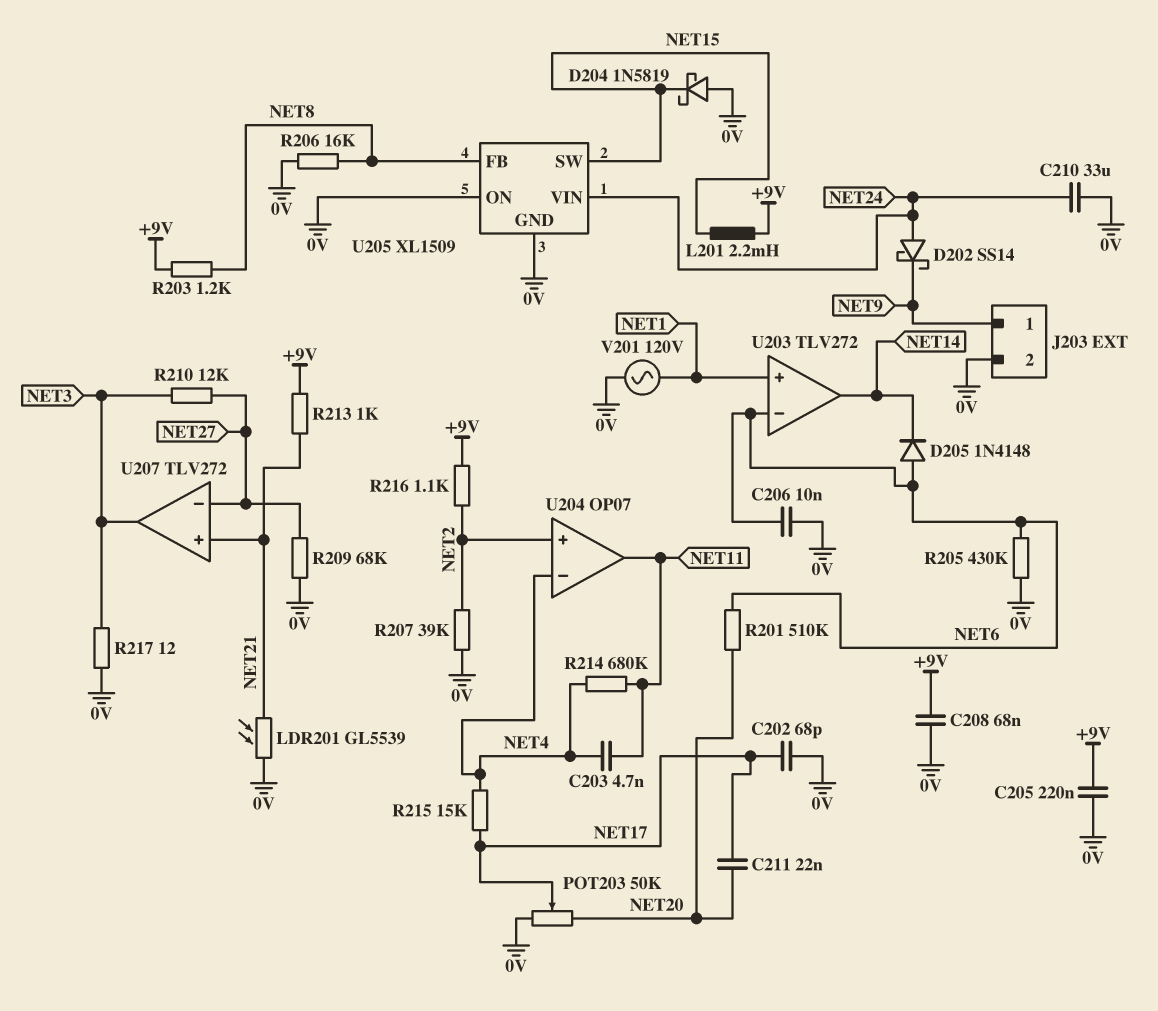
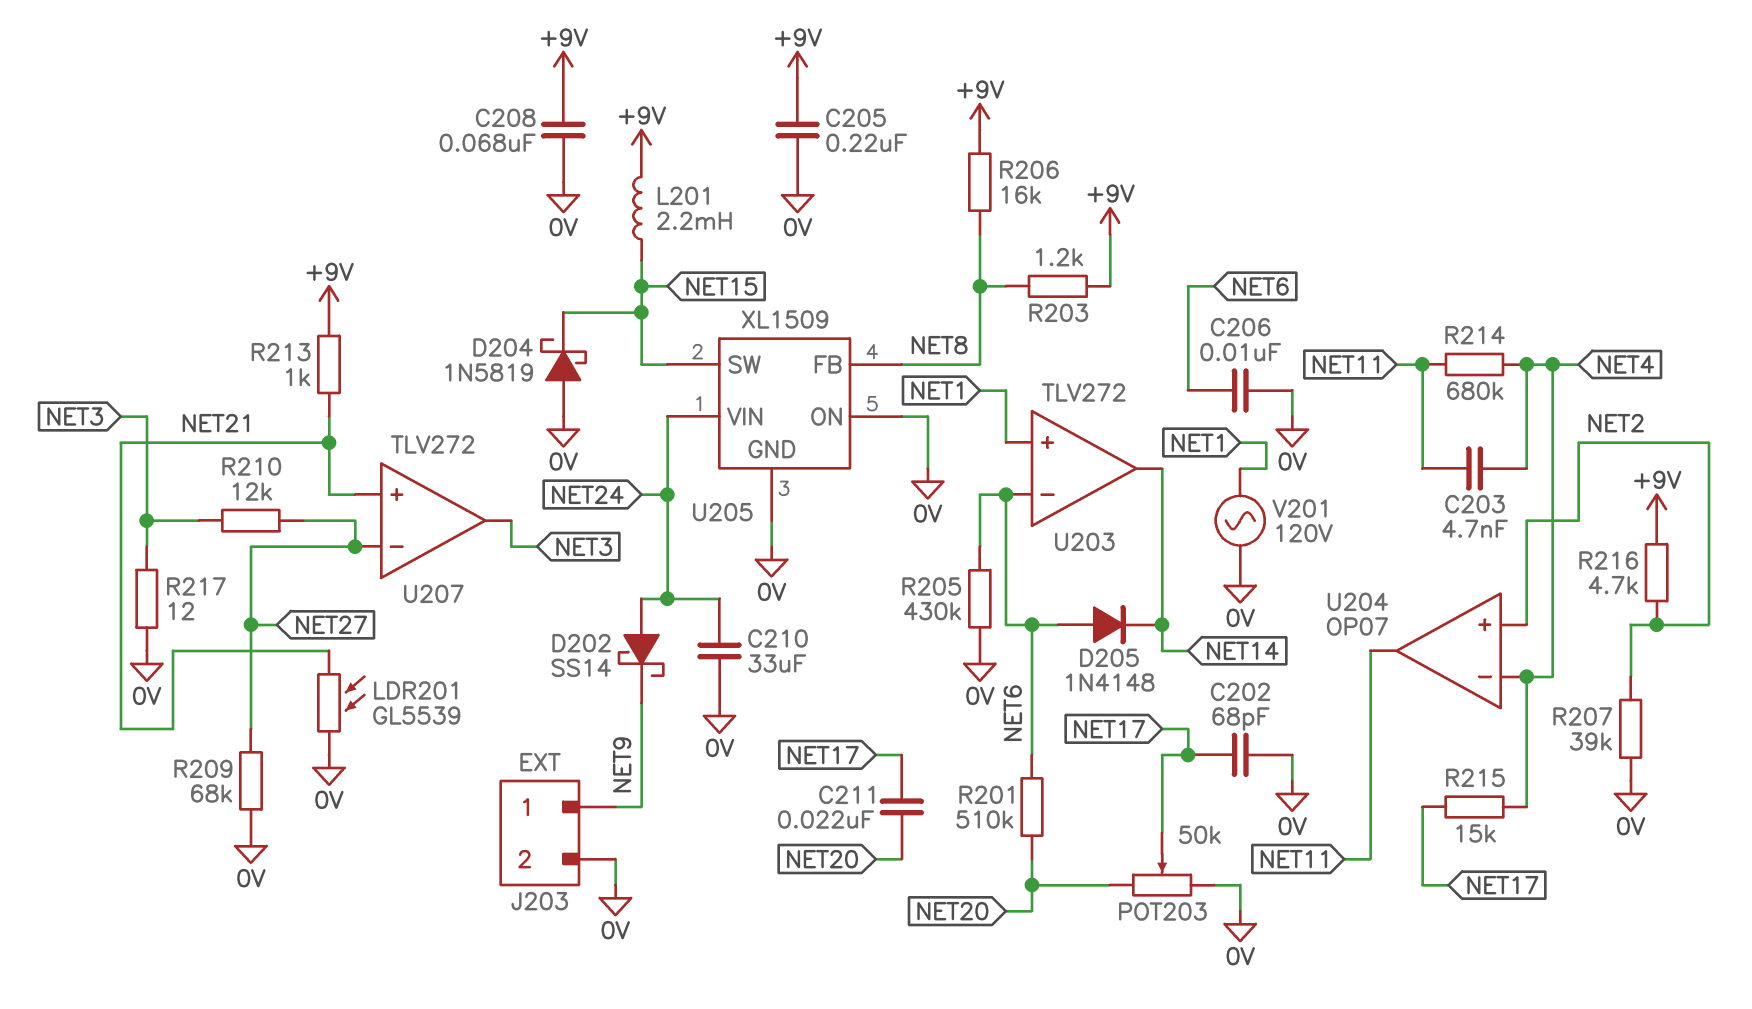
R206: 16k (0V, NET8) -> 16k (+9V, NET8)
R216: 1.1k (+9V, NET2) -> 4.7k (+9V, NET2)

